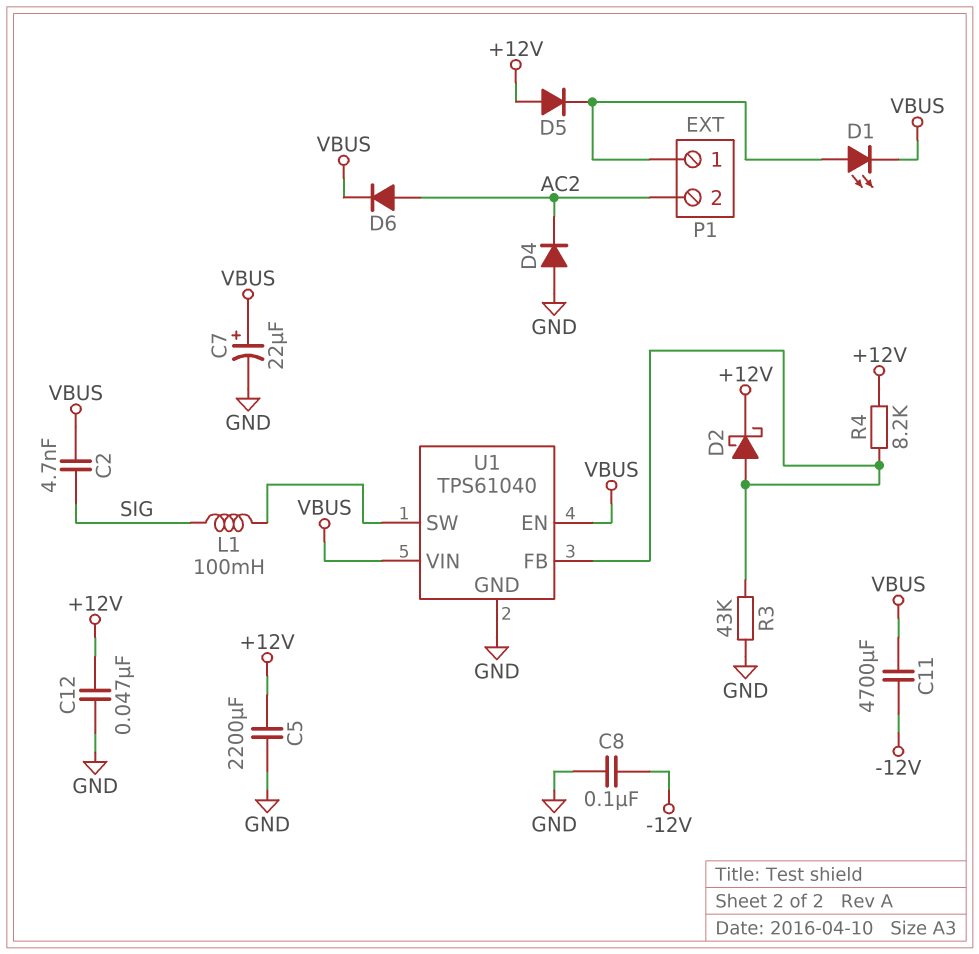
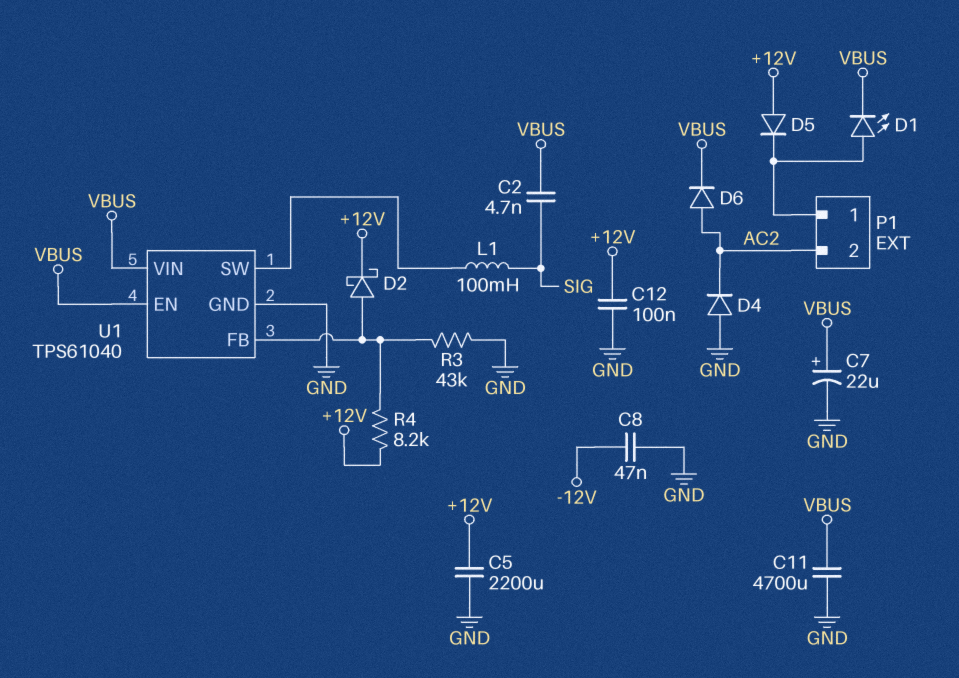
C8: 100nF (-12V, GND) -> 47nF (-12V, GND)
C11: 4700uF (-12V, VBUS) -> 4700uF (GND, VBUS)
C12: 47nF (+12V, GND) -> 100nF (+12V, GND)

